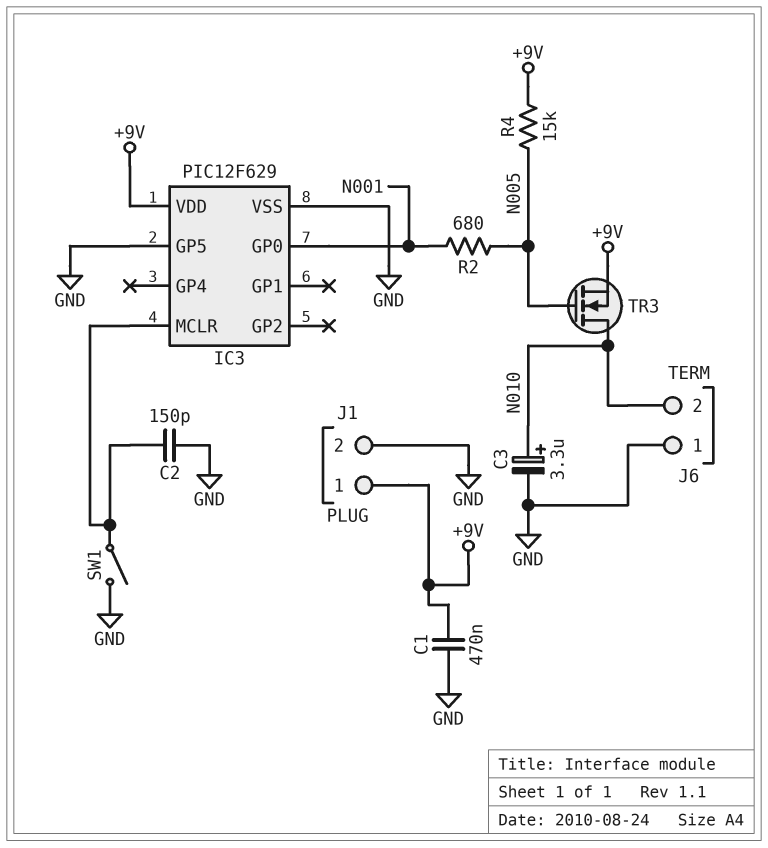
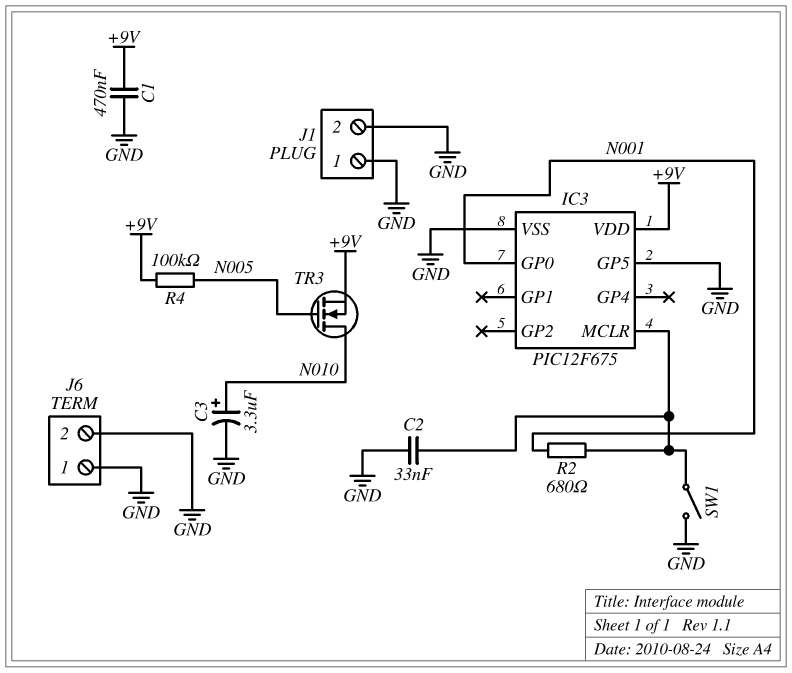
C2: 150pF (GND, IC3/MCLR) -> 33nF (GND, IC3/MCLR)
IC3: PIC12F629 -> PIC12F675
J1 pin 1: +9V -> GND
J6 pin 2: N010 -> GND
R2: 680 (N001, N005) -> 680 (IC3/MCLR, N001)
R4: 15k (+9V, N005) -> 100k (+9V, N005)

